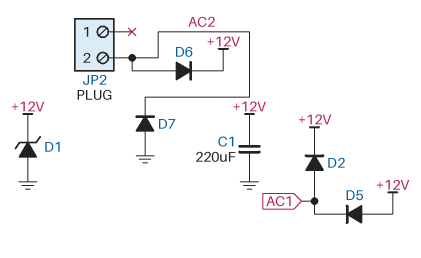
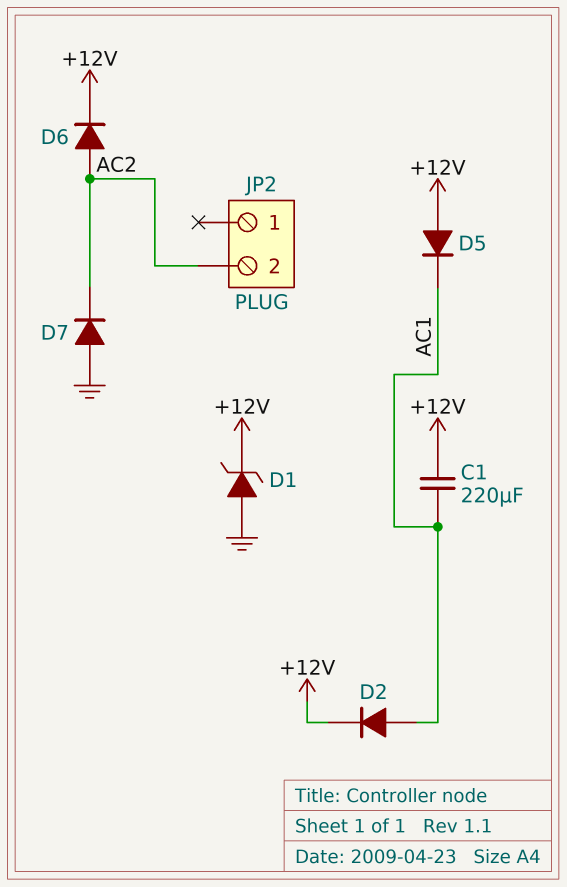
C1: 220uF (+12V, GND) -> 220uF (+12V, AC1)

